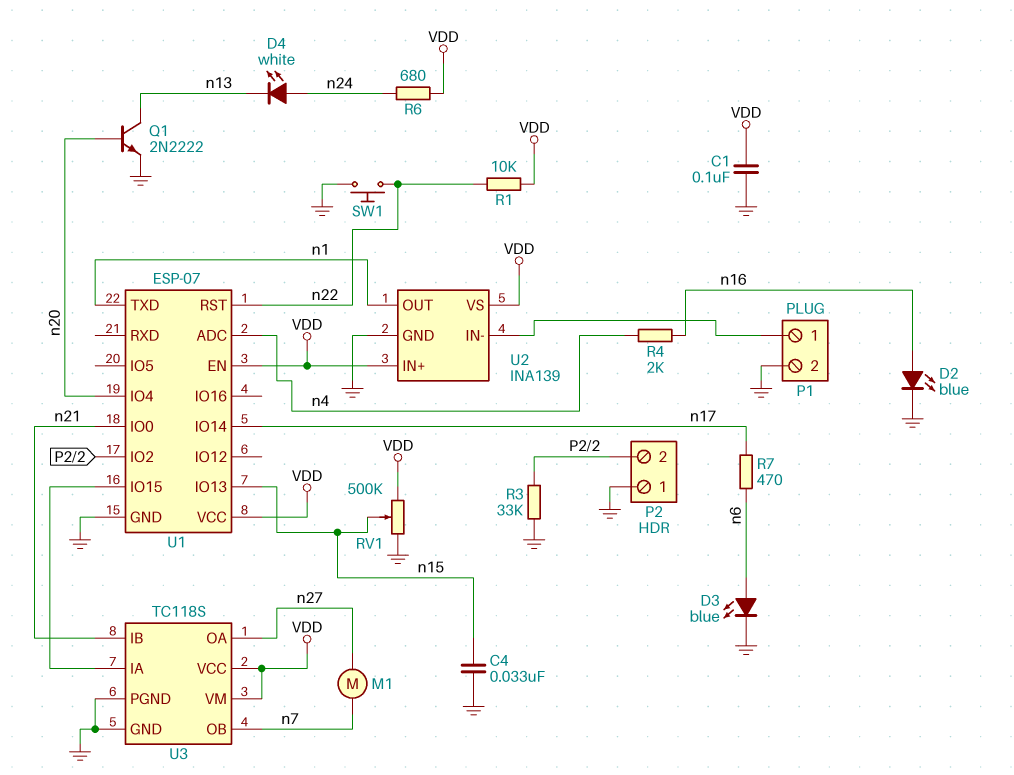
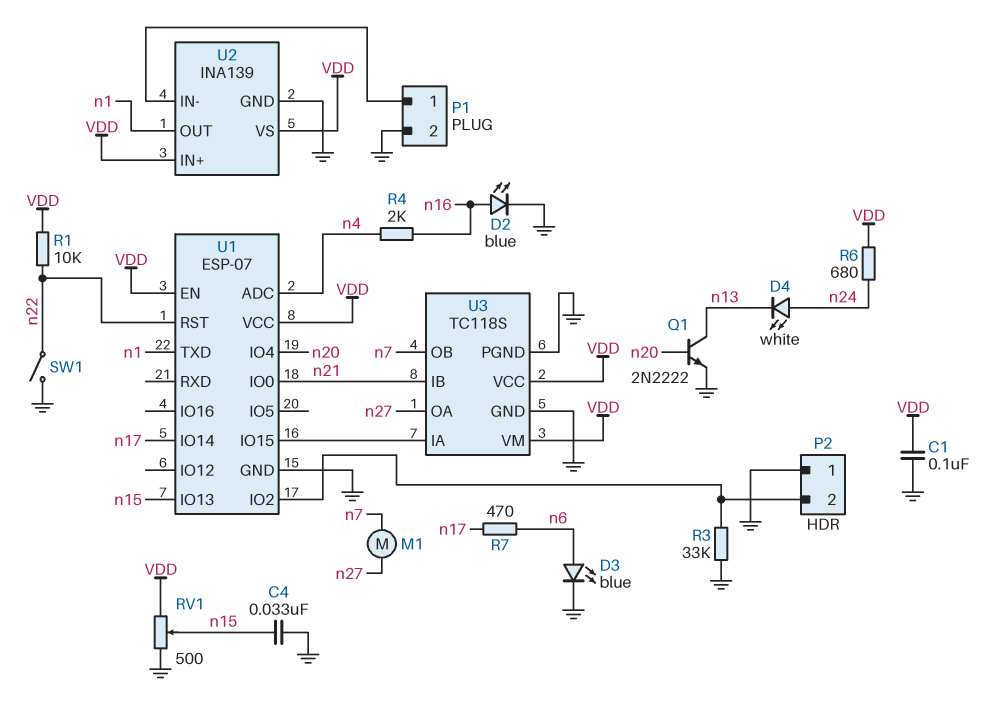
RV1: 500k (GND, VDD, wiper n15) -> 500 (GND, VDD, wiper n15)
SW1: button (GND, n22) -> switch (GND, n22)

